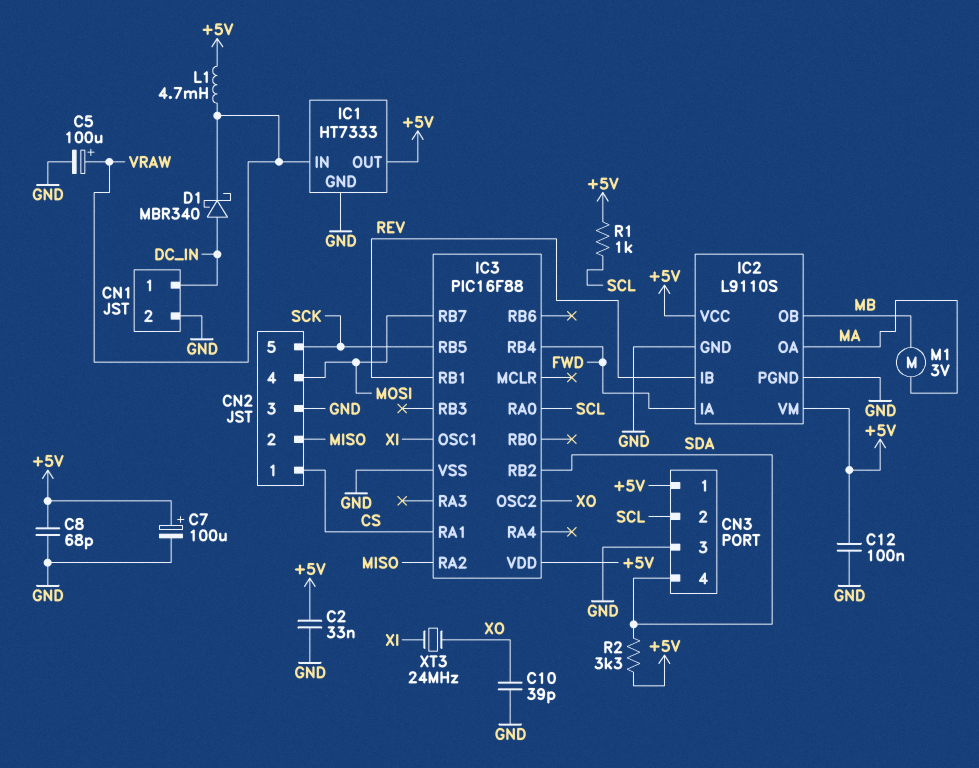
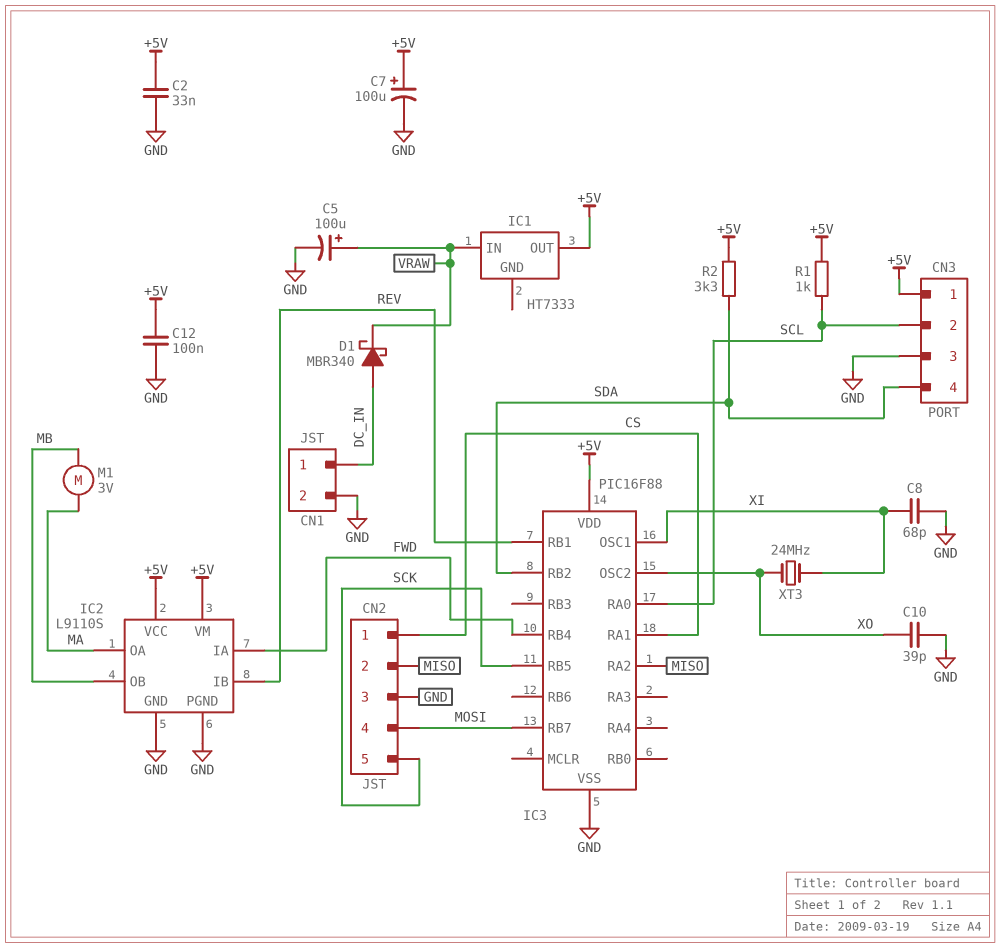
C8: 68pF (+5V, GND) -> 68pF (GND, XI)
IC1 pin GND: GND -> none
L1: 4.7mH (+5V, VRAW) -> none

